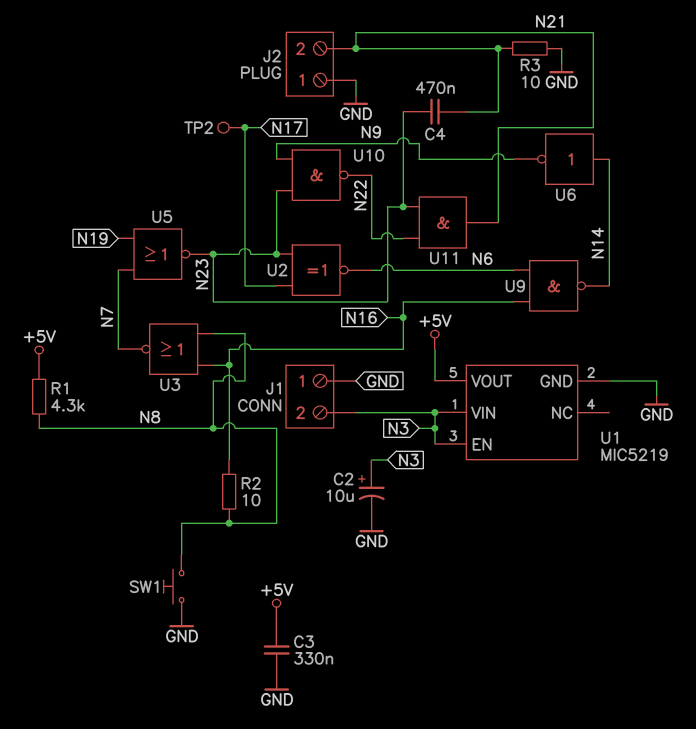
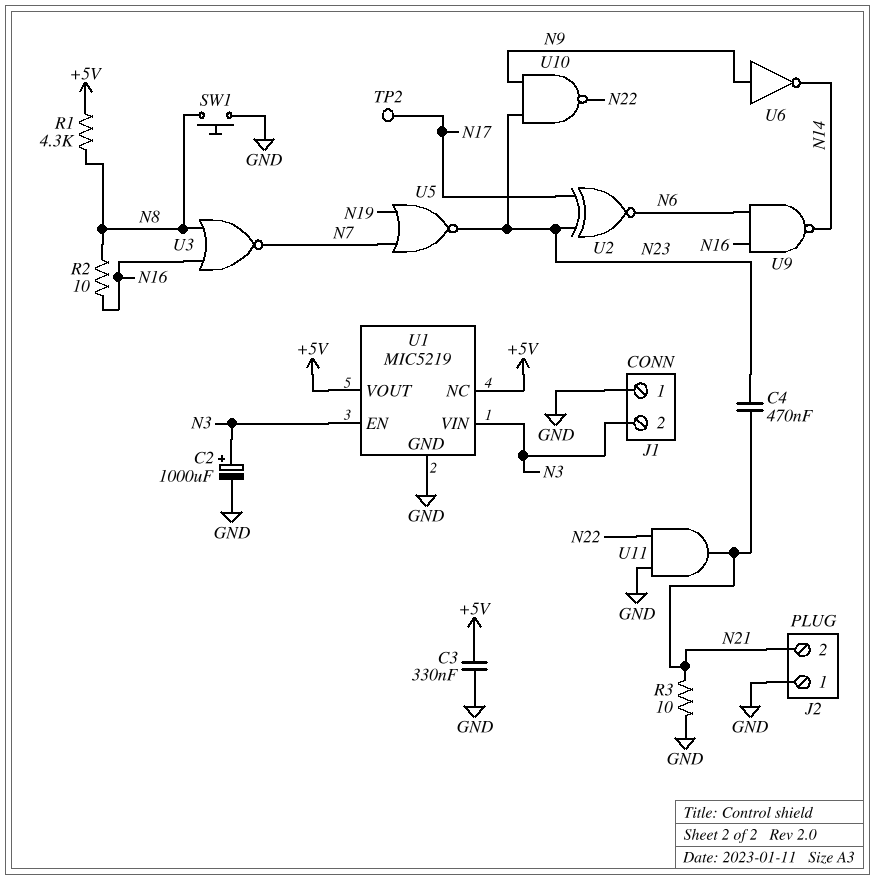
C2: 10uF (plus N3, minus GND) -> 1000uF (plus N3, minus GND)
U1 pin NC: none -> +5V
U6: NOT (in N14, out N9) -> NOT (in N9, out N14)
U11: AND (in N22, in N23, out N21) -> AND (in GND, in N22, out N21)

